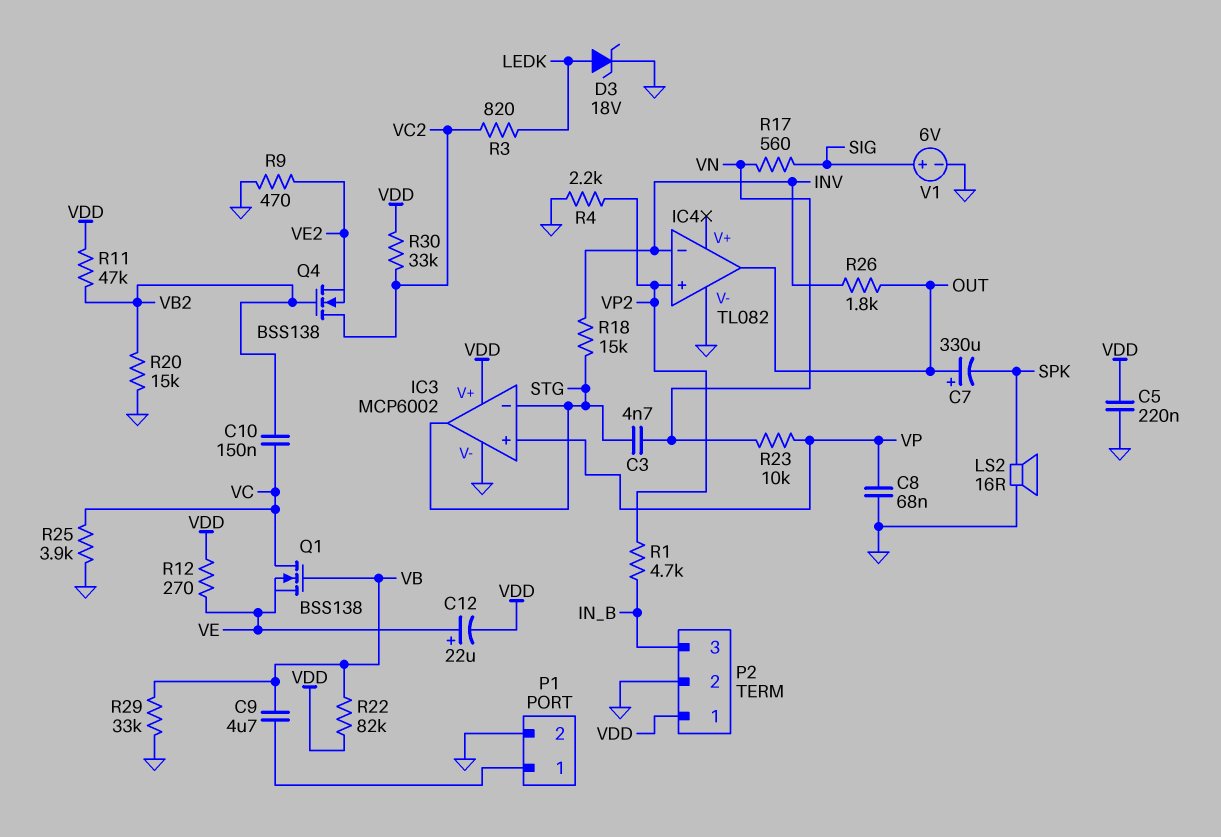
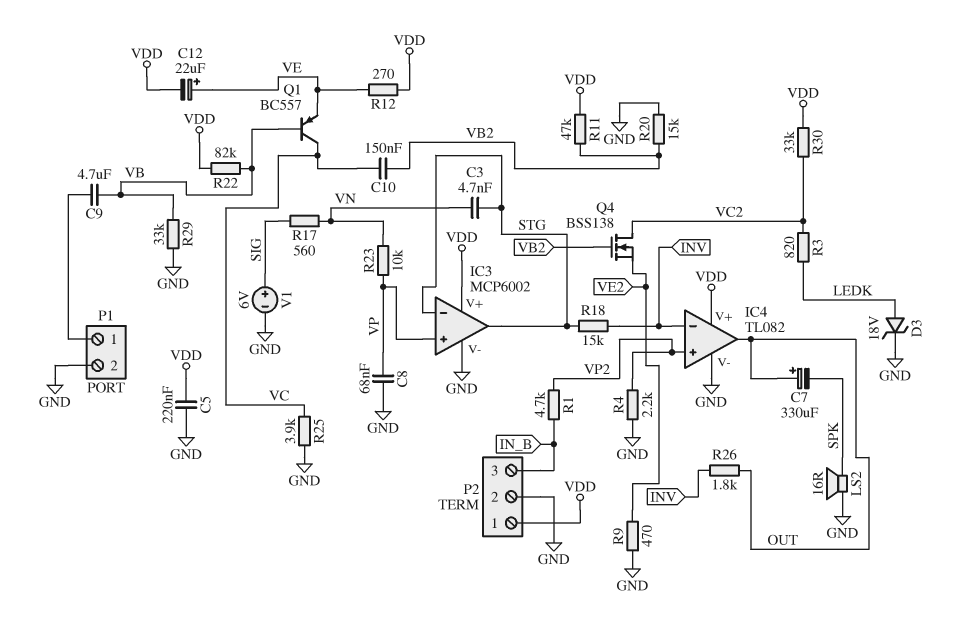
IC4 pin V+: none -> VDD
Q1: NMOS BSS138 (G VB, D VC, S VE) -> PNP BC557 (B VB, C VC, E VE)

